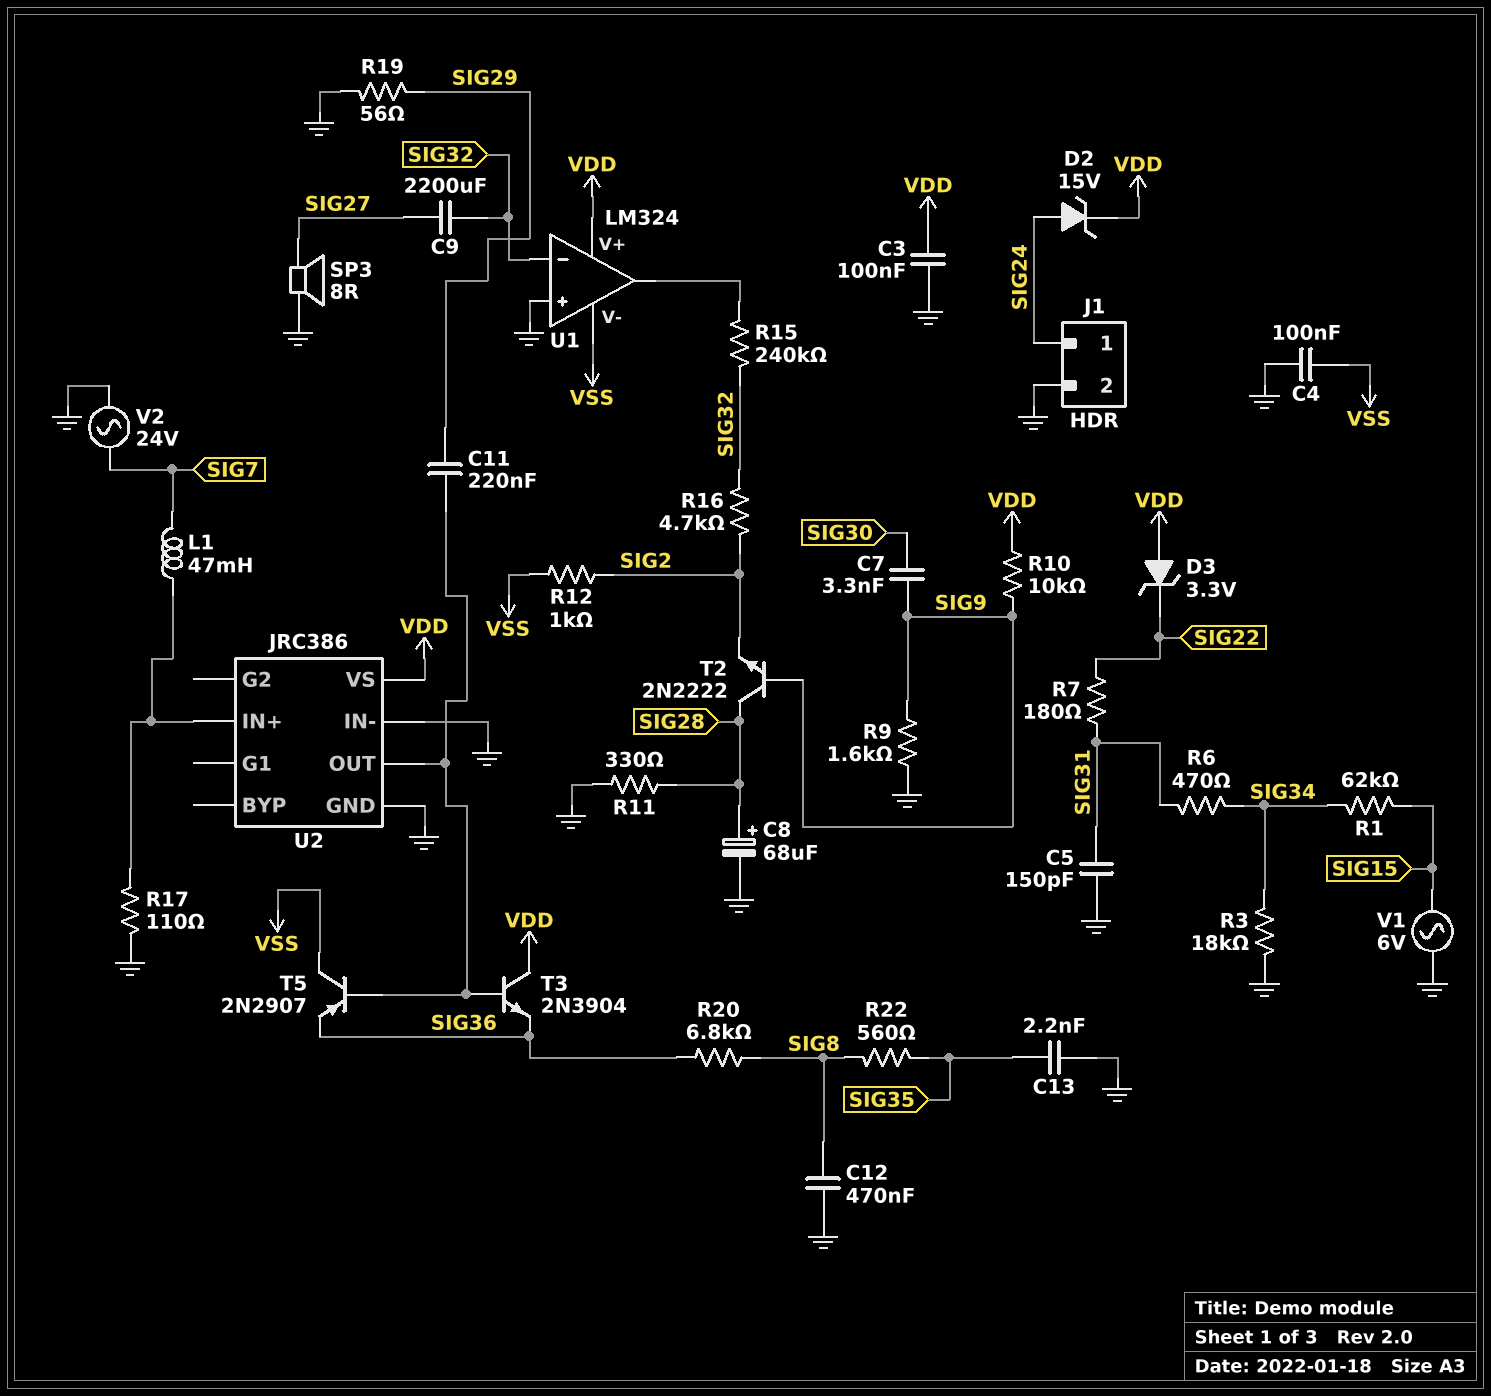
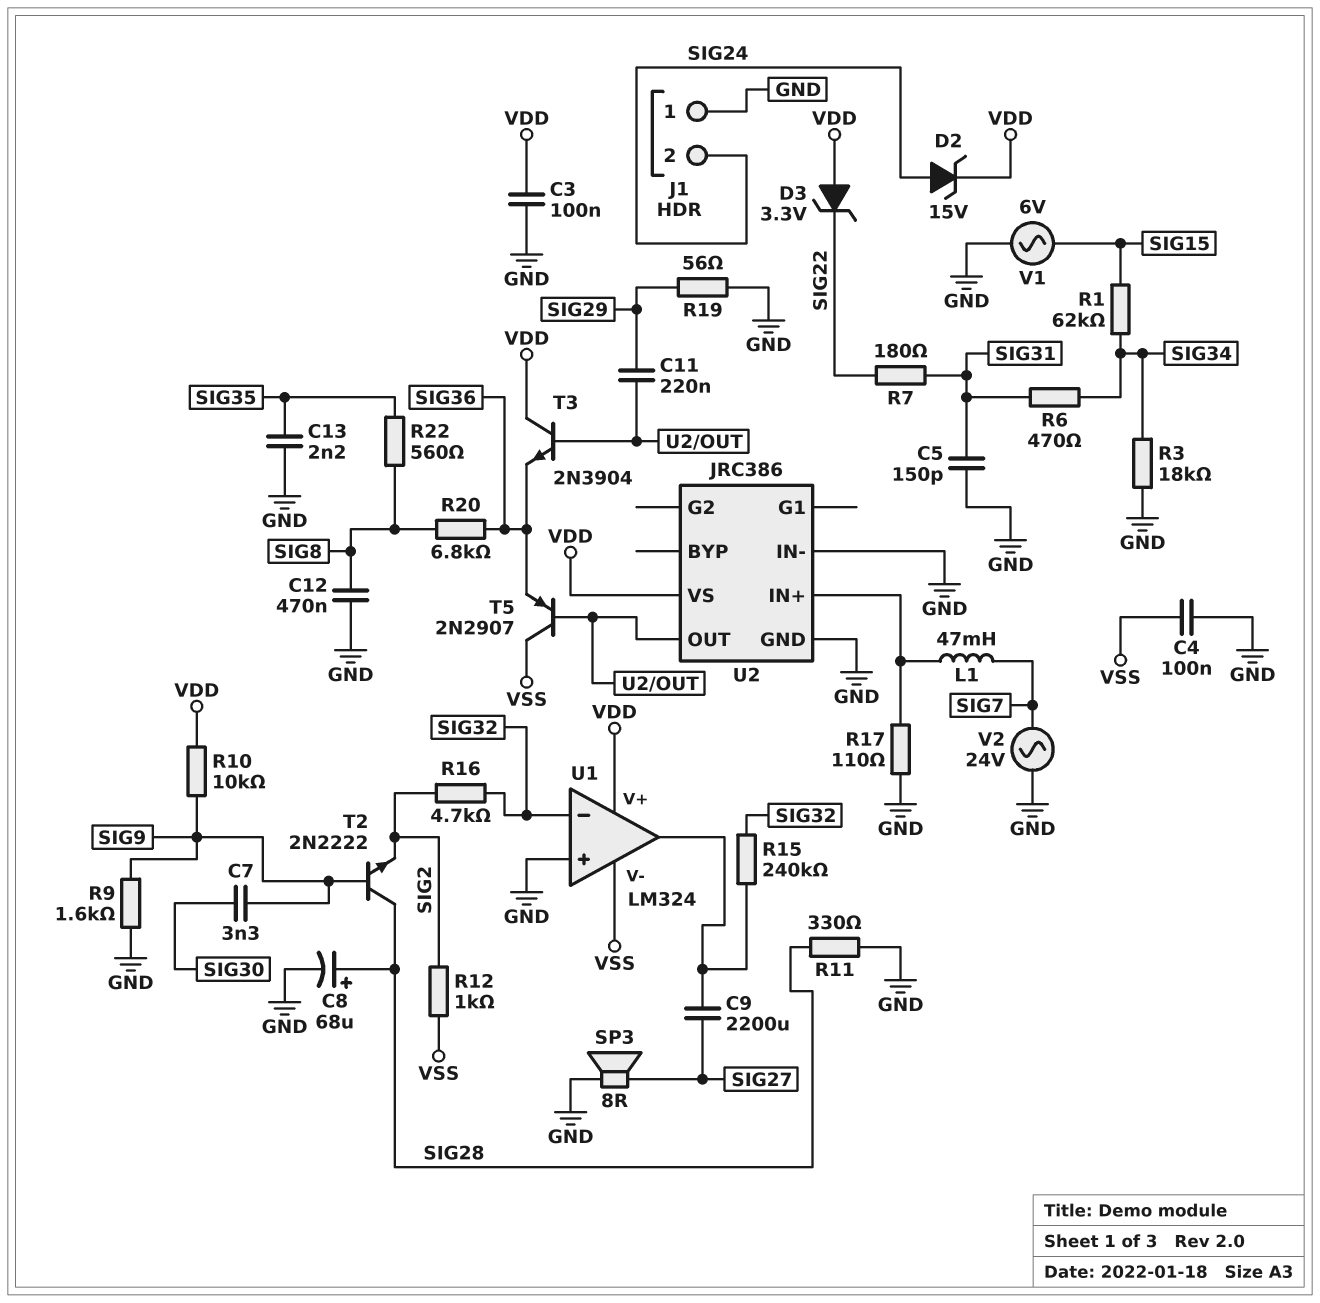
C9: 2200uF (SIG27, SIG32) -> 2200uF (SIG27, U1/out)
J1 pin 1: SIG24 -> GND
J1 pin 2: GND -> SIG24

